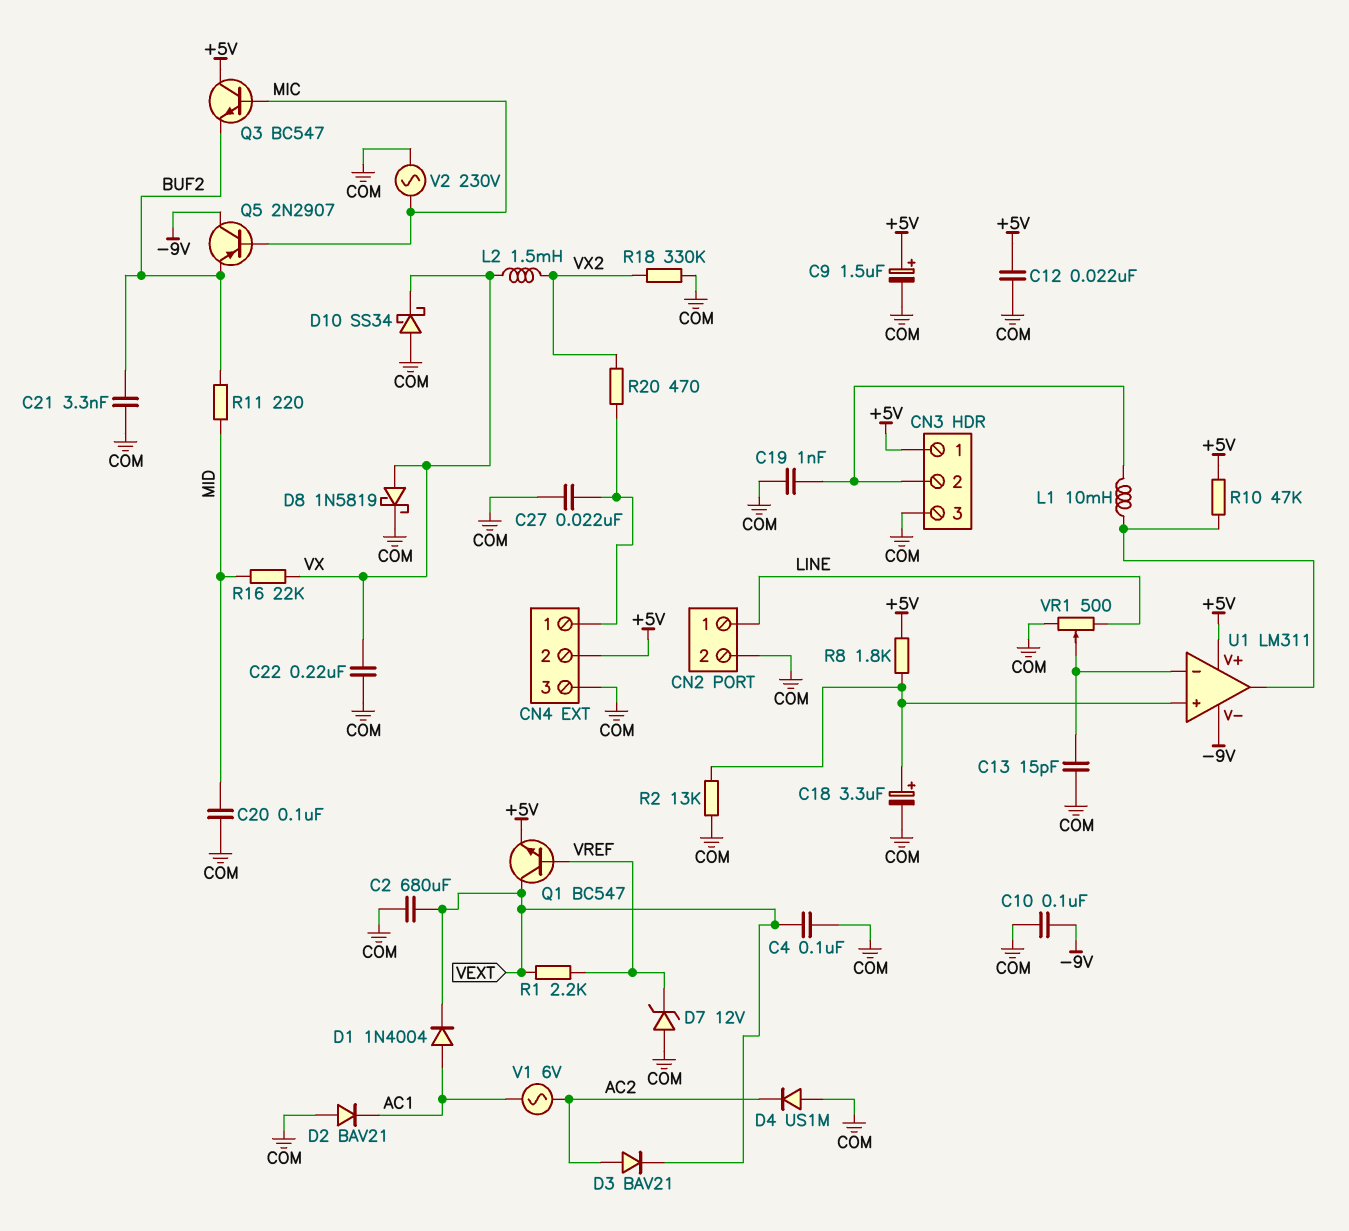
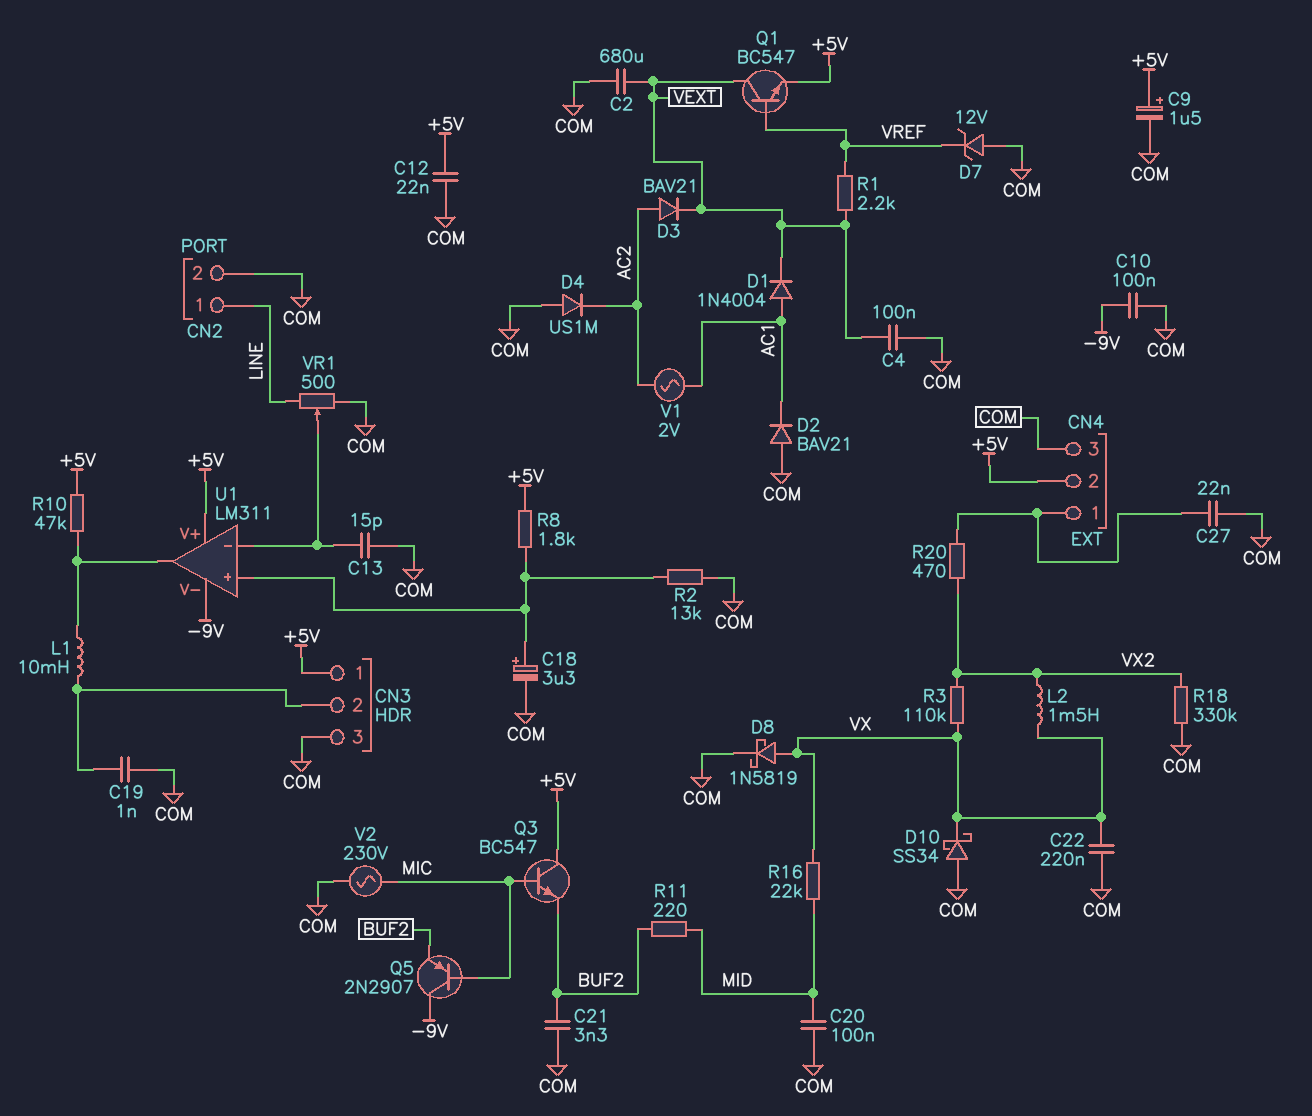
R3: none -> 110k (VX, VX2)
V1: AC 6V (AC1, AC2) -> AC 2V (AC1, AC2)

